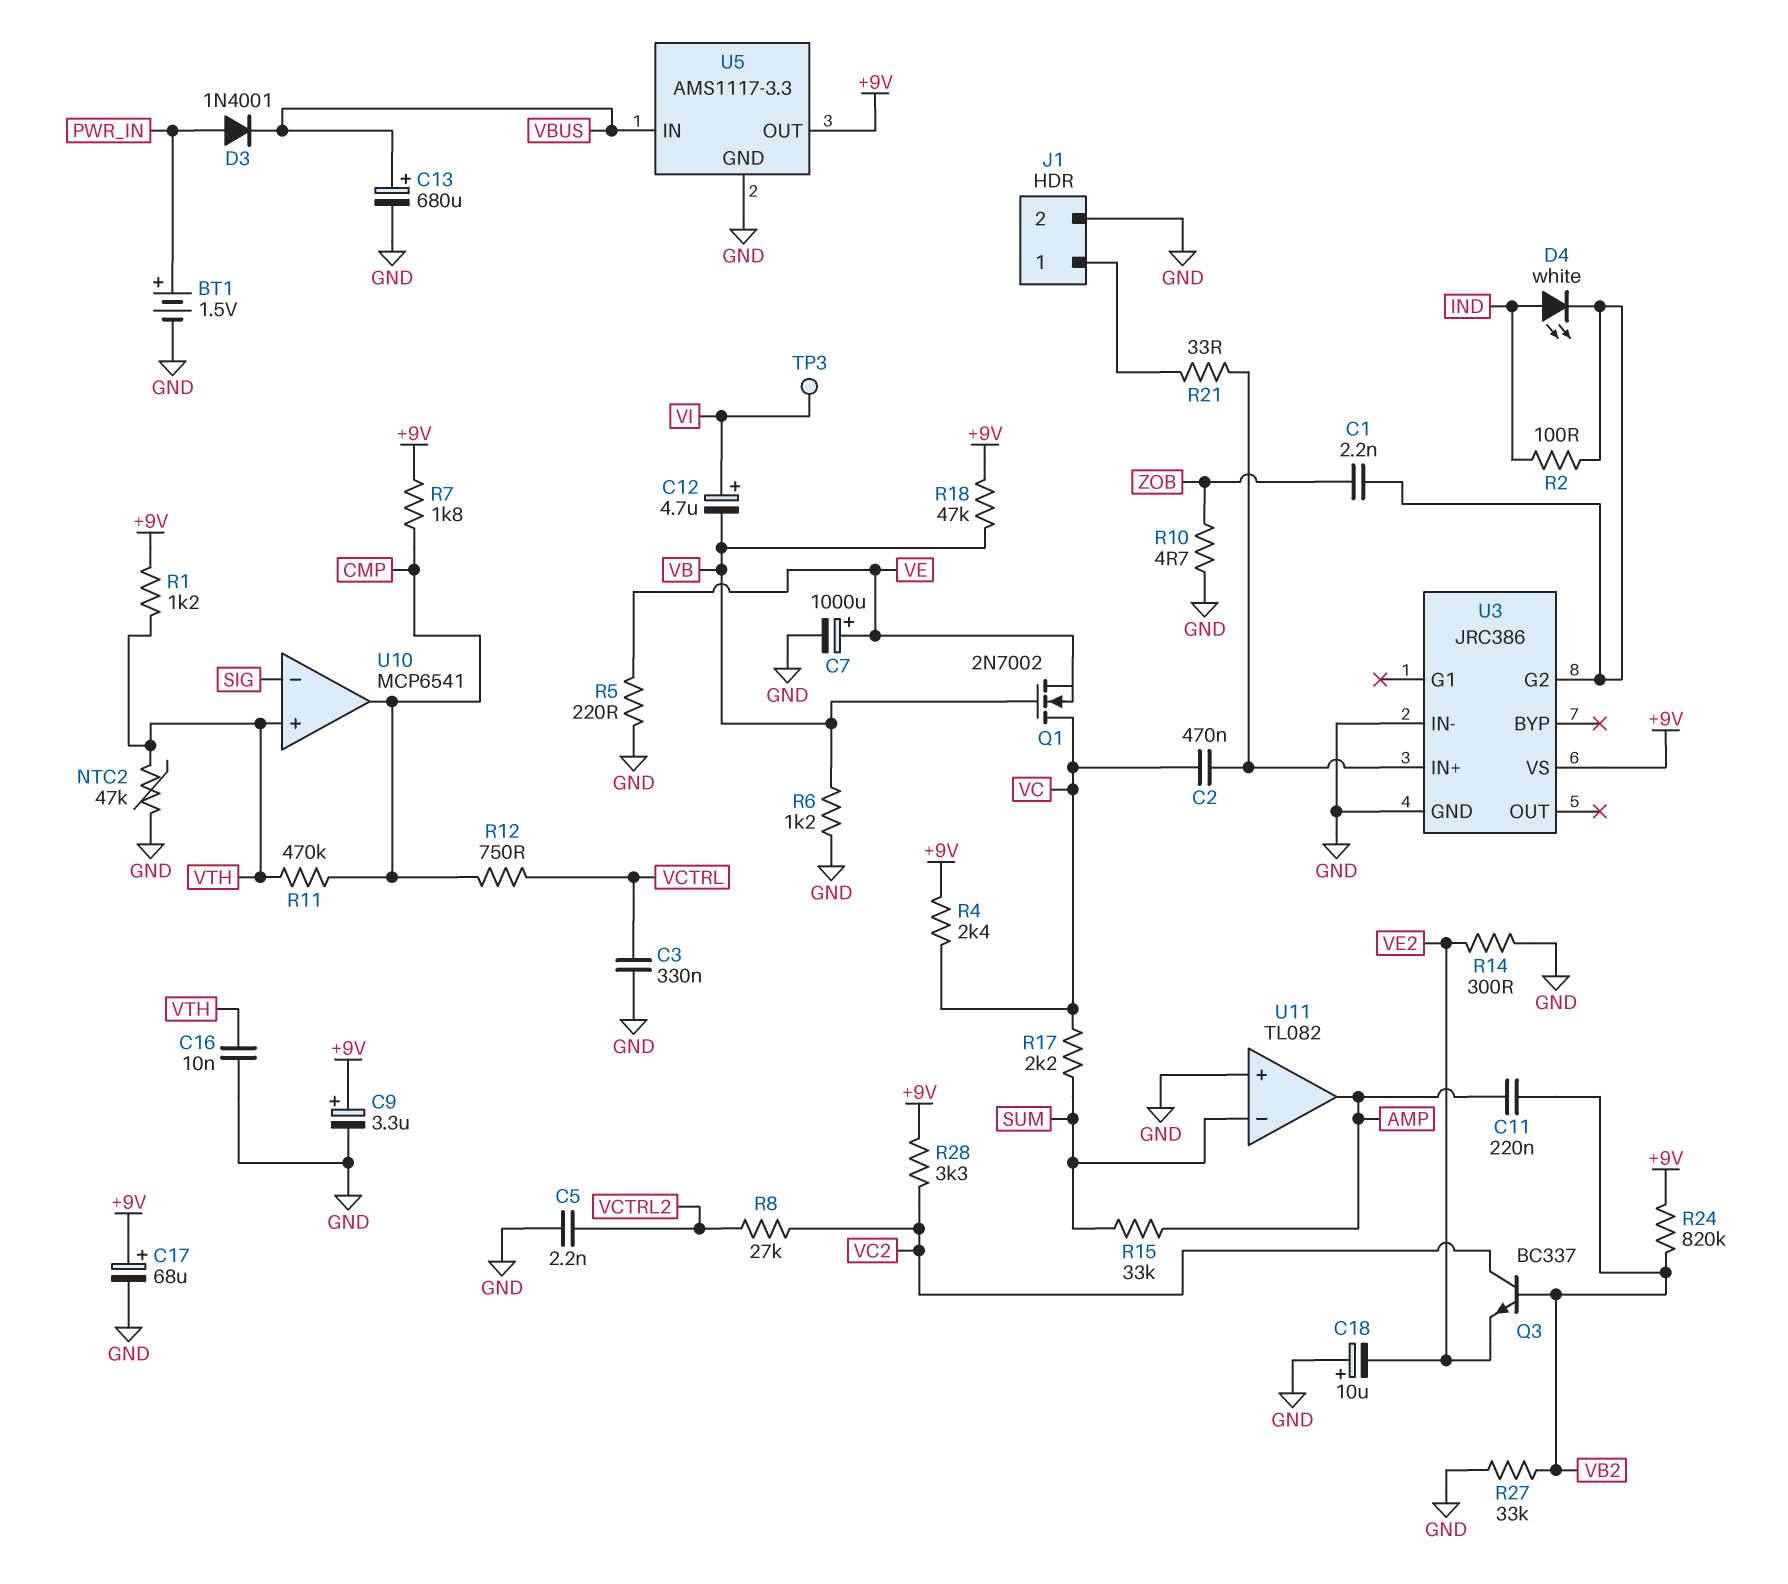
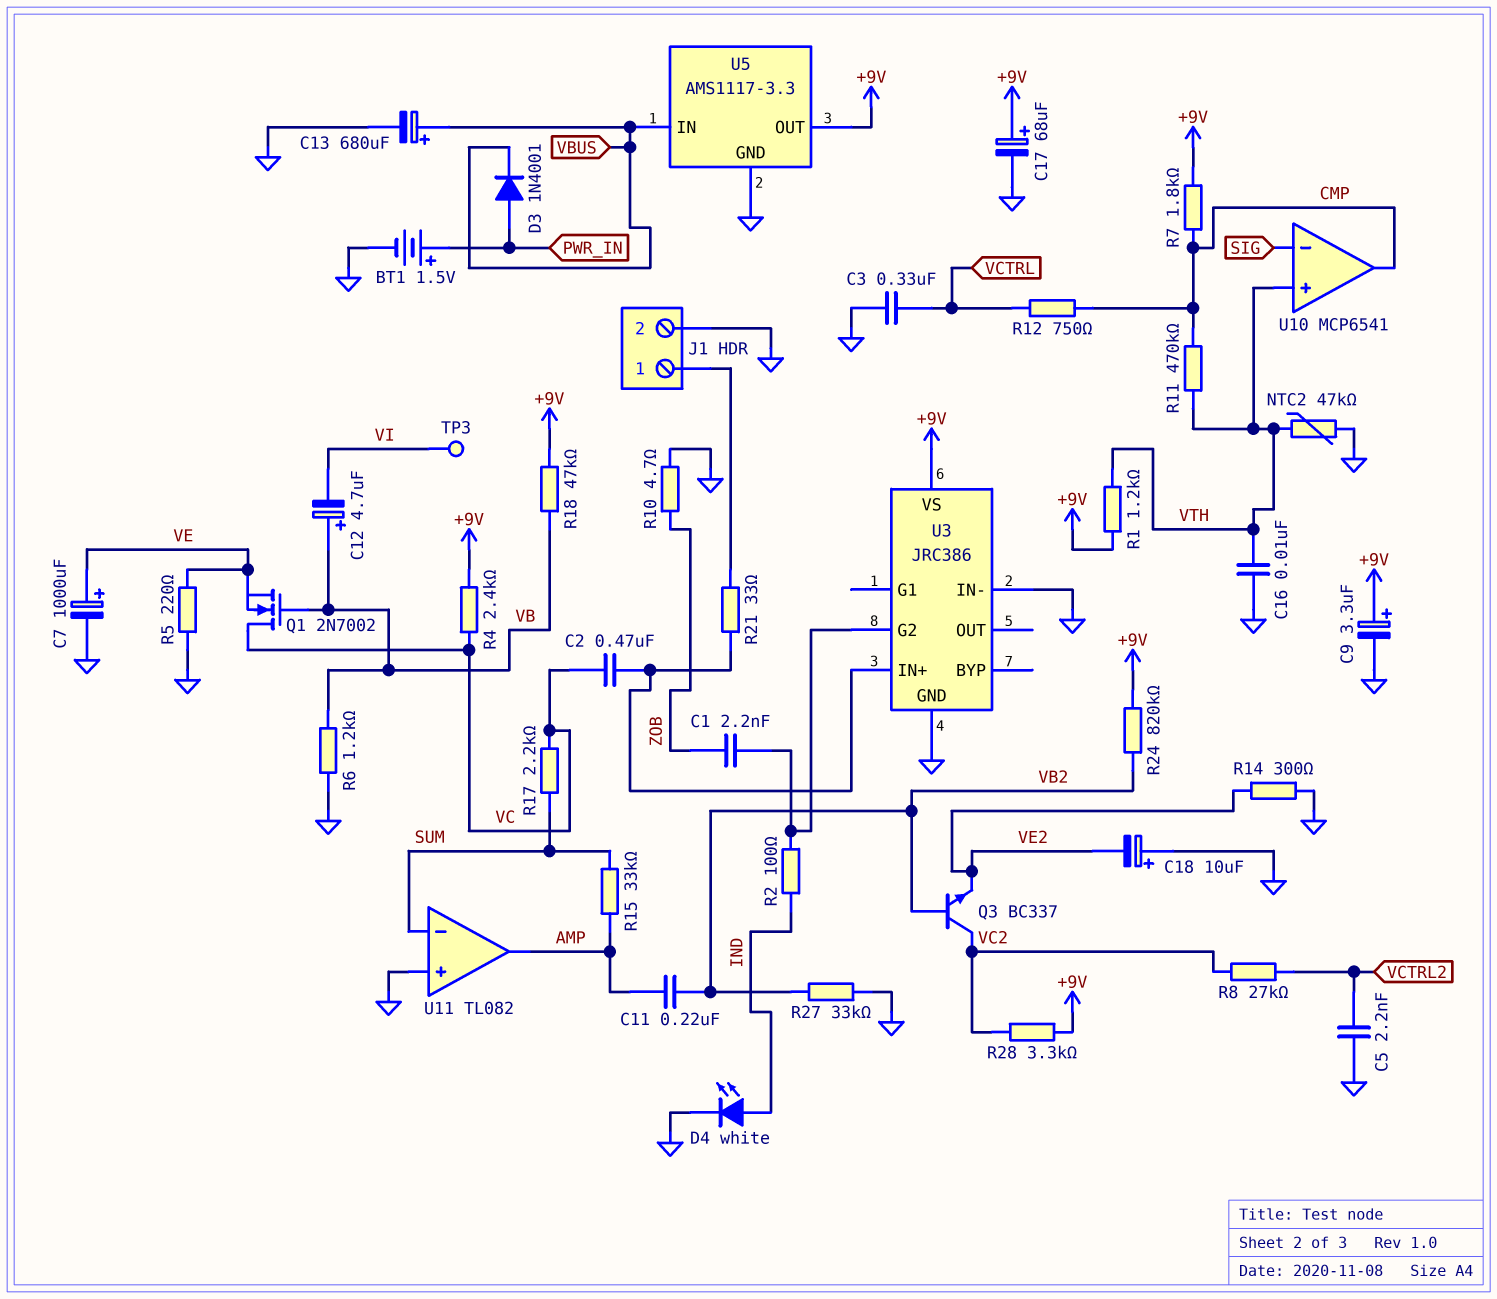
C12: 4.7uF (plus VI, minus VB) -> 4.7uF (plus VB, minus VI)
D4: LED white (A IND, K U3/G2) -> LED white (A IND, K GND)

